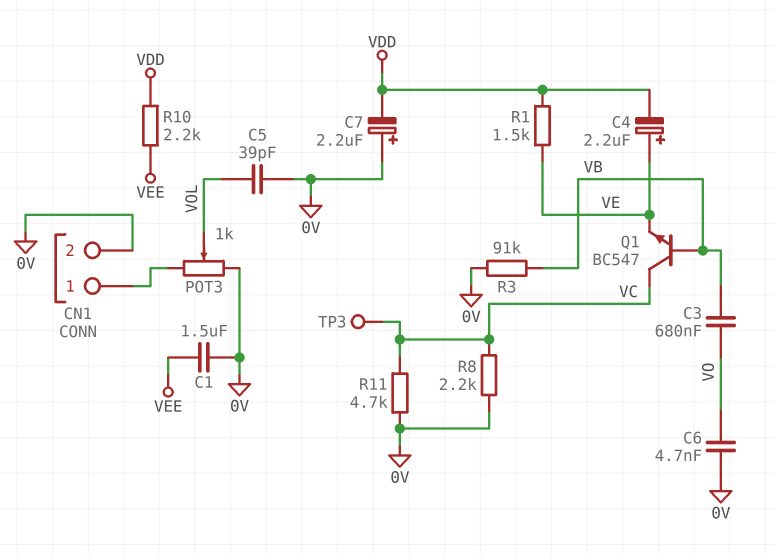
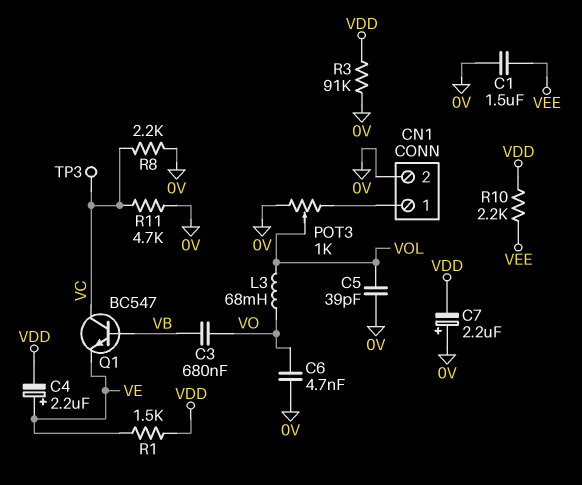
L3: none -> 68mH (VO, VOL)
R3: 91k (0V, VB) -> 91k (0V, VDD)

